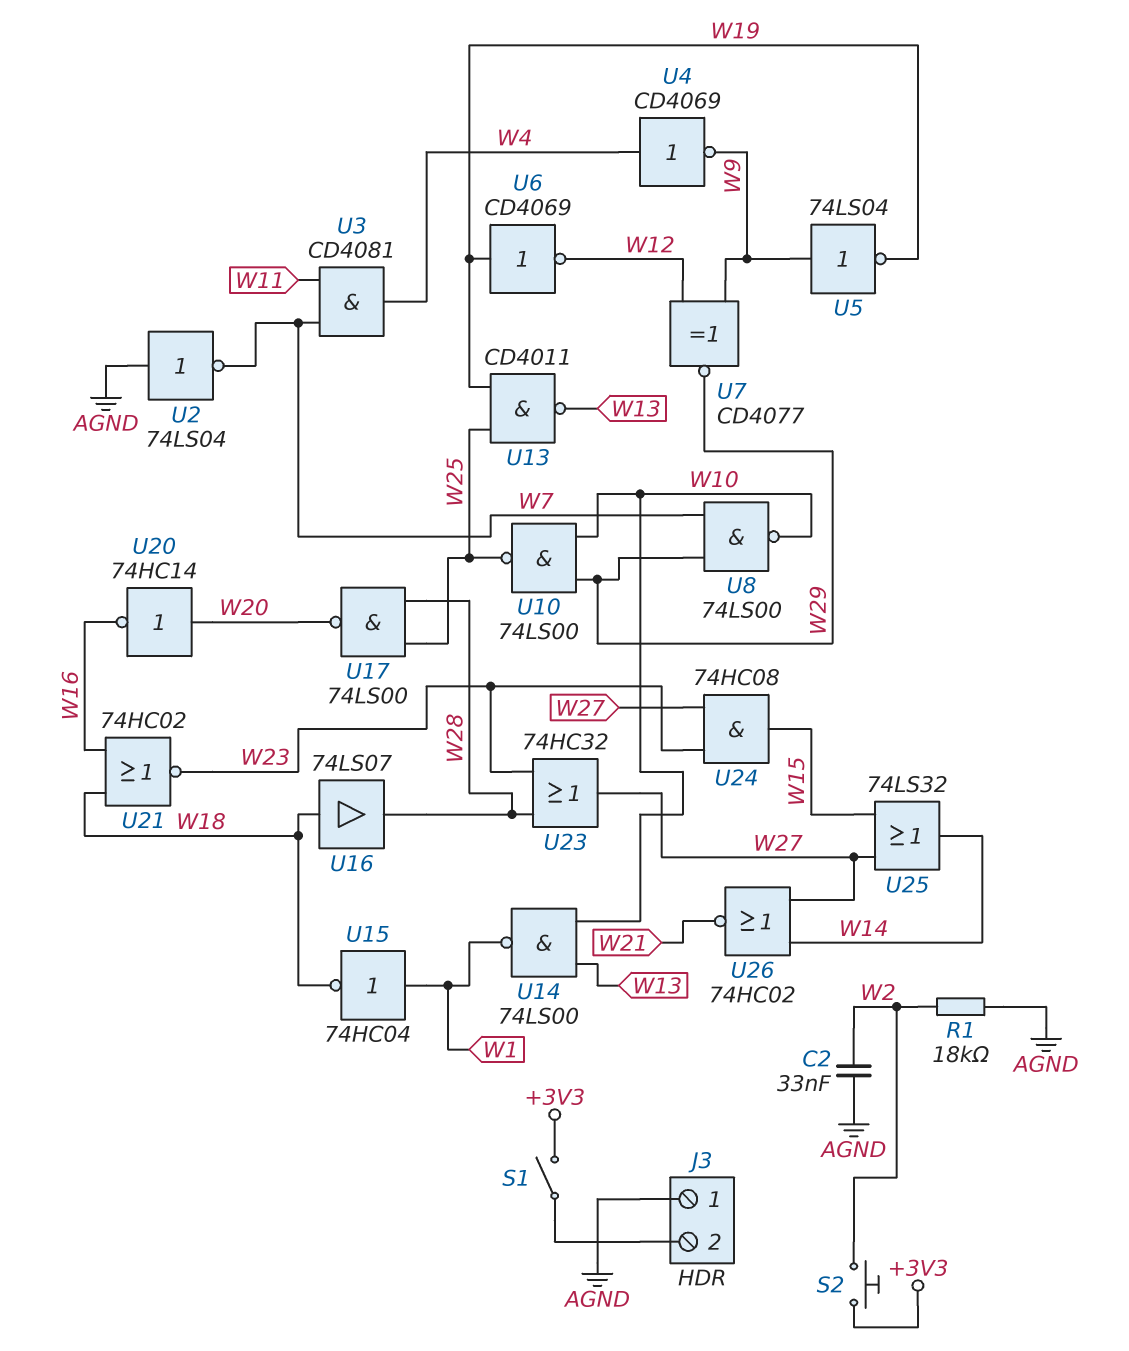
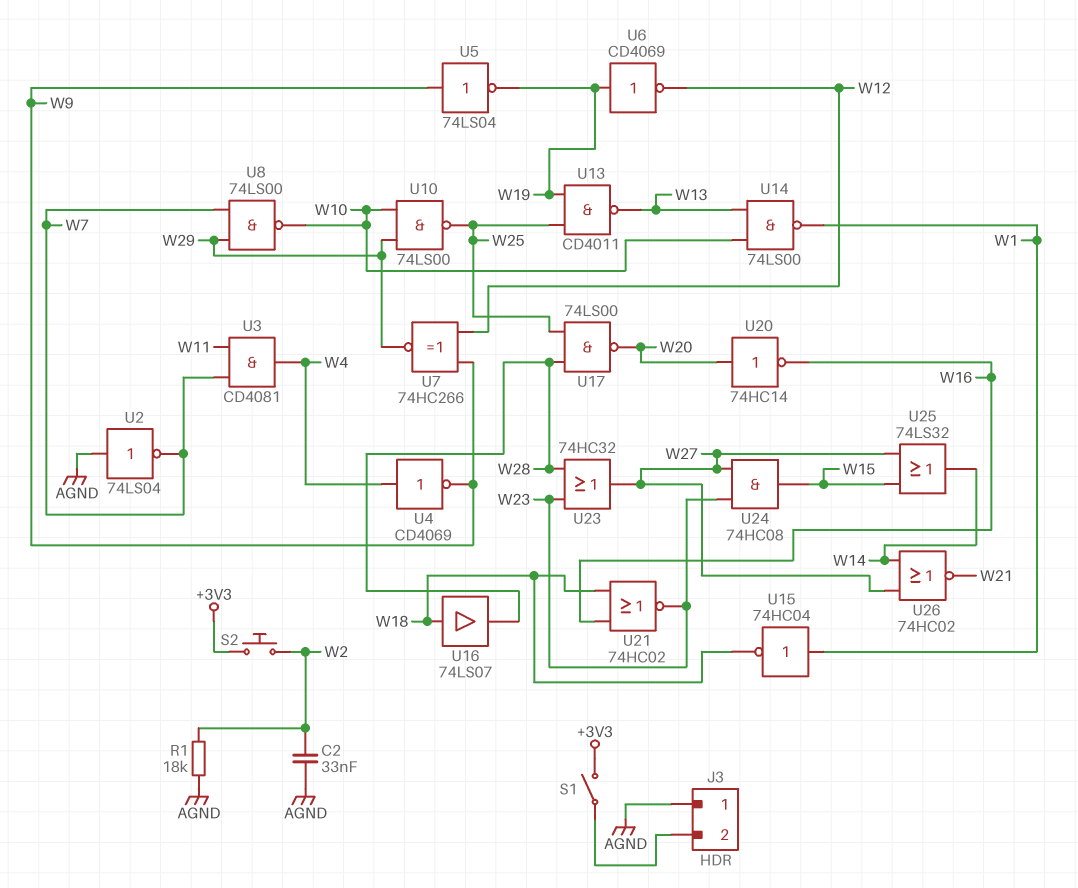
U7: XNOR CD4077 (in W9, in W12, out W29) -> XNOR 74HC266 (in W9, in W12, out W29)

